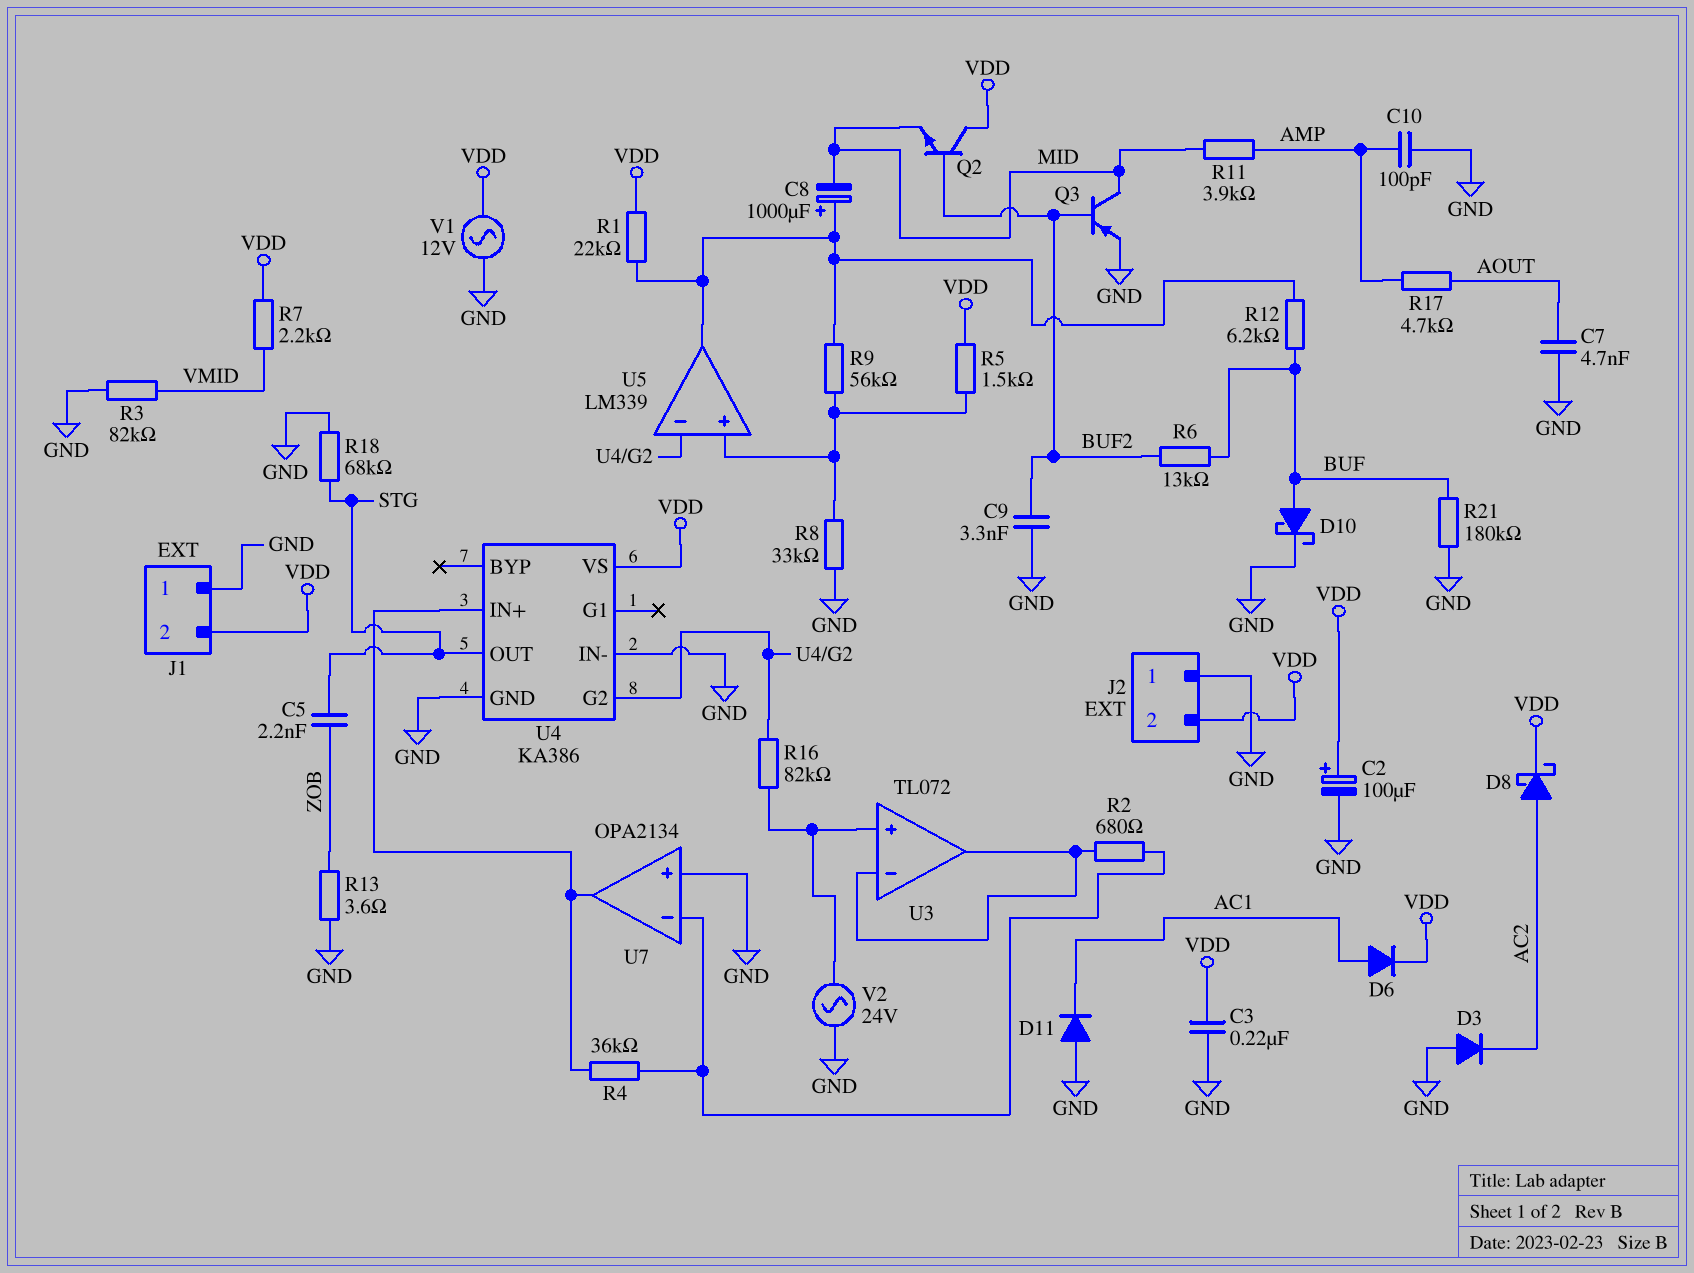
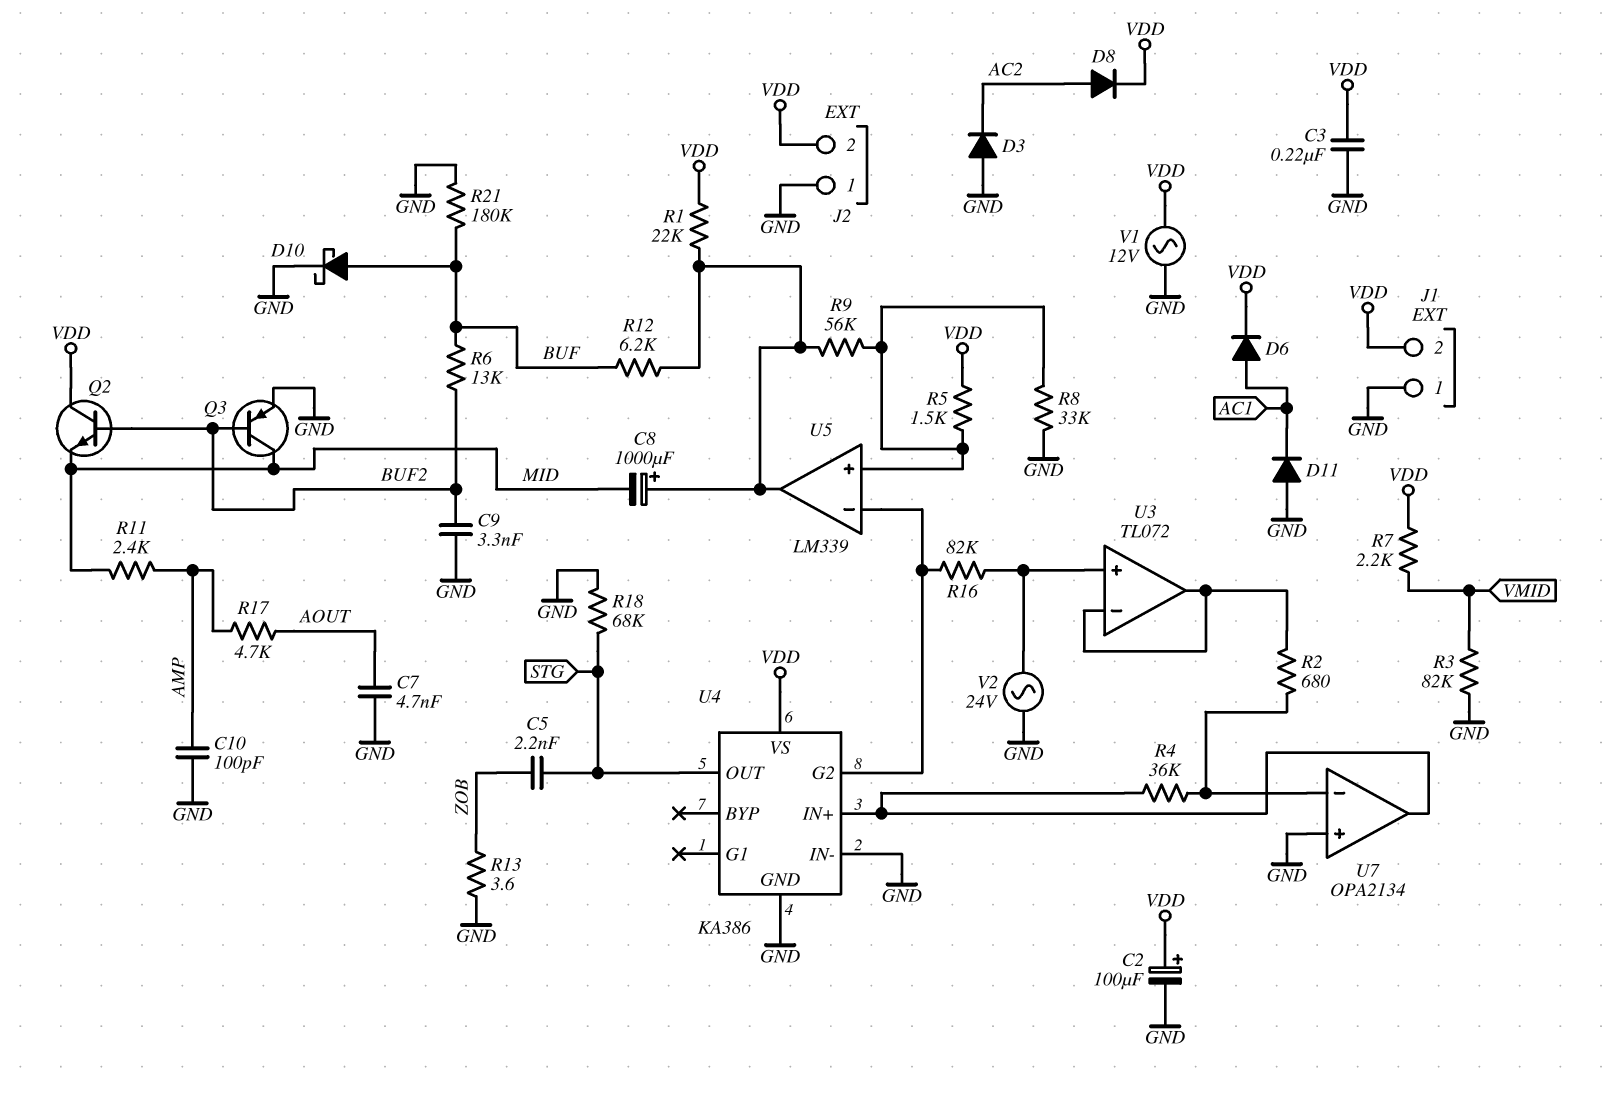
D8: schottky (A AC2, K VDD) -> diode (A AC2, K VDD)
R11: 3.9k (AMP, MID) -> 2.4k (AMP, MID)

